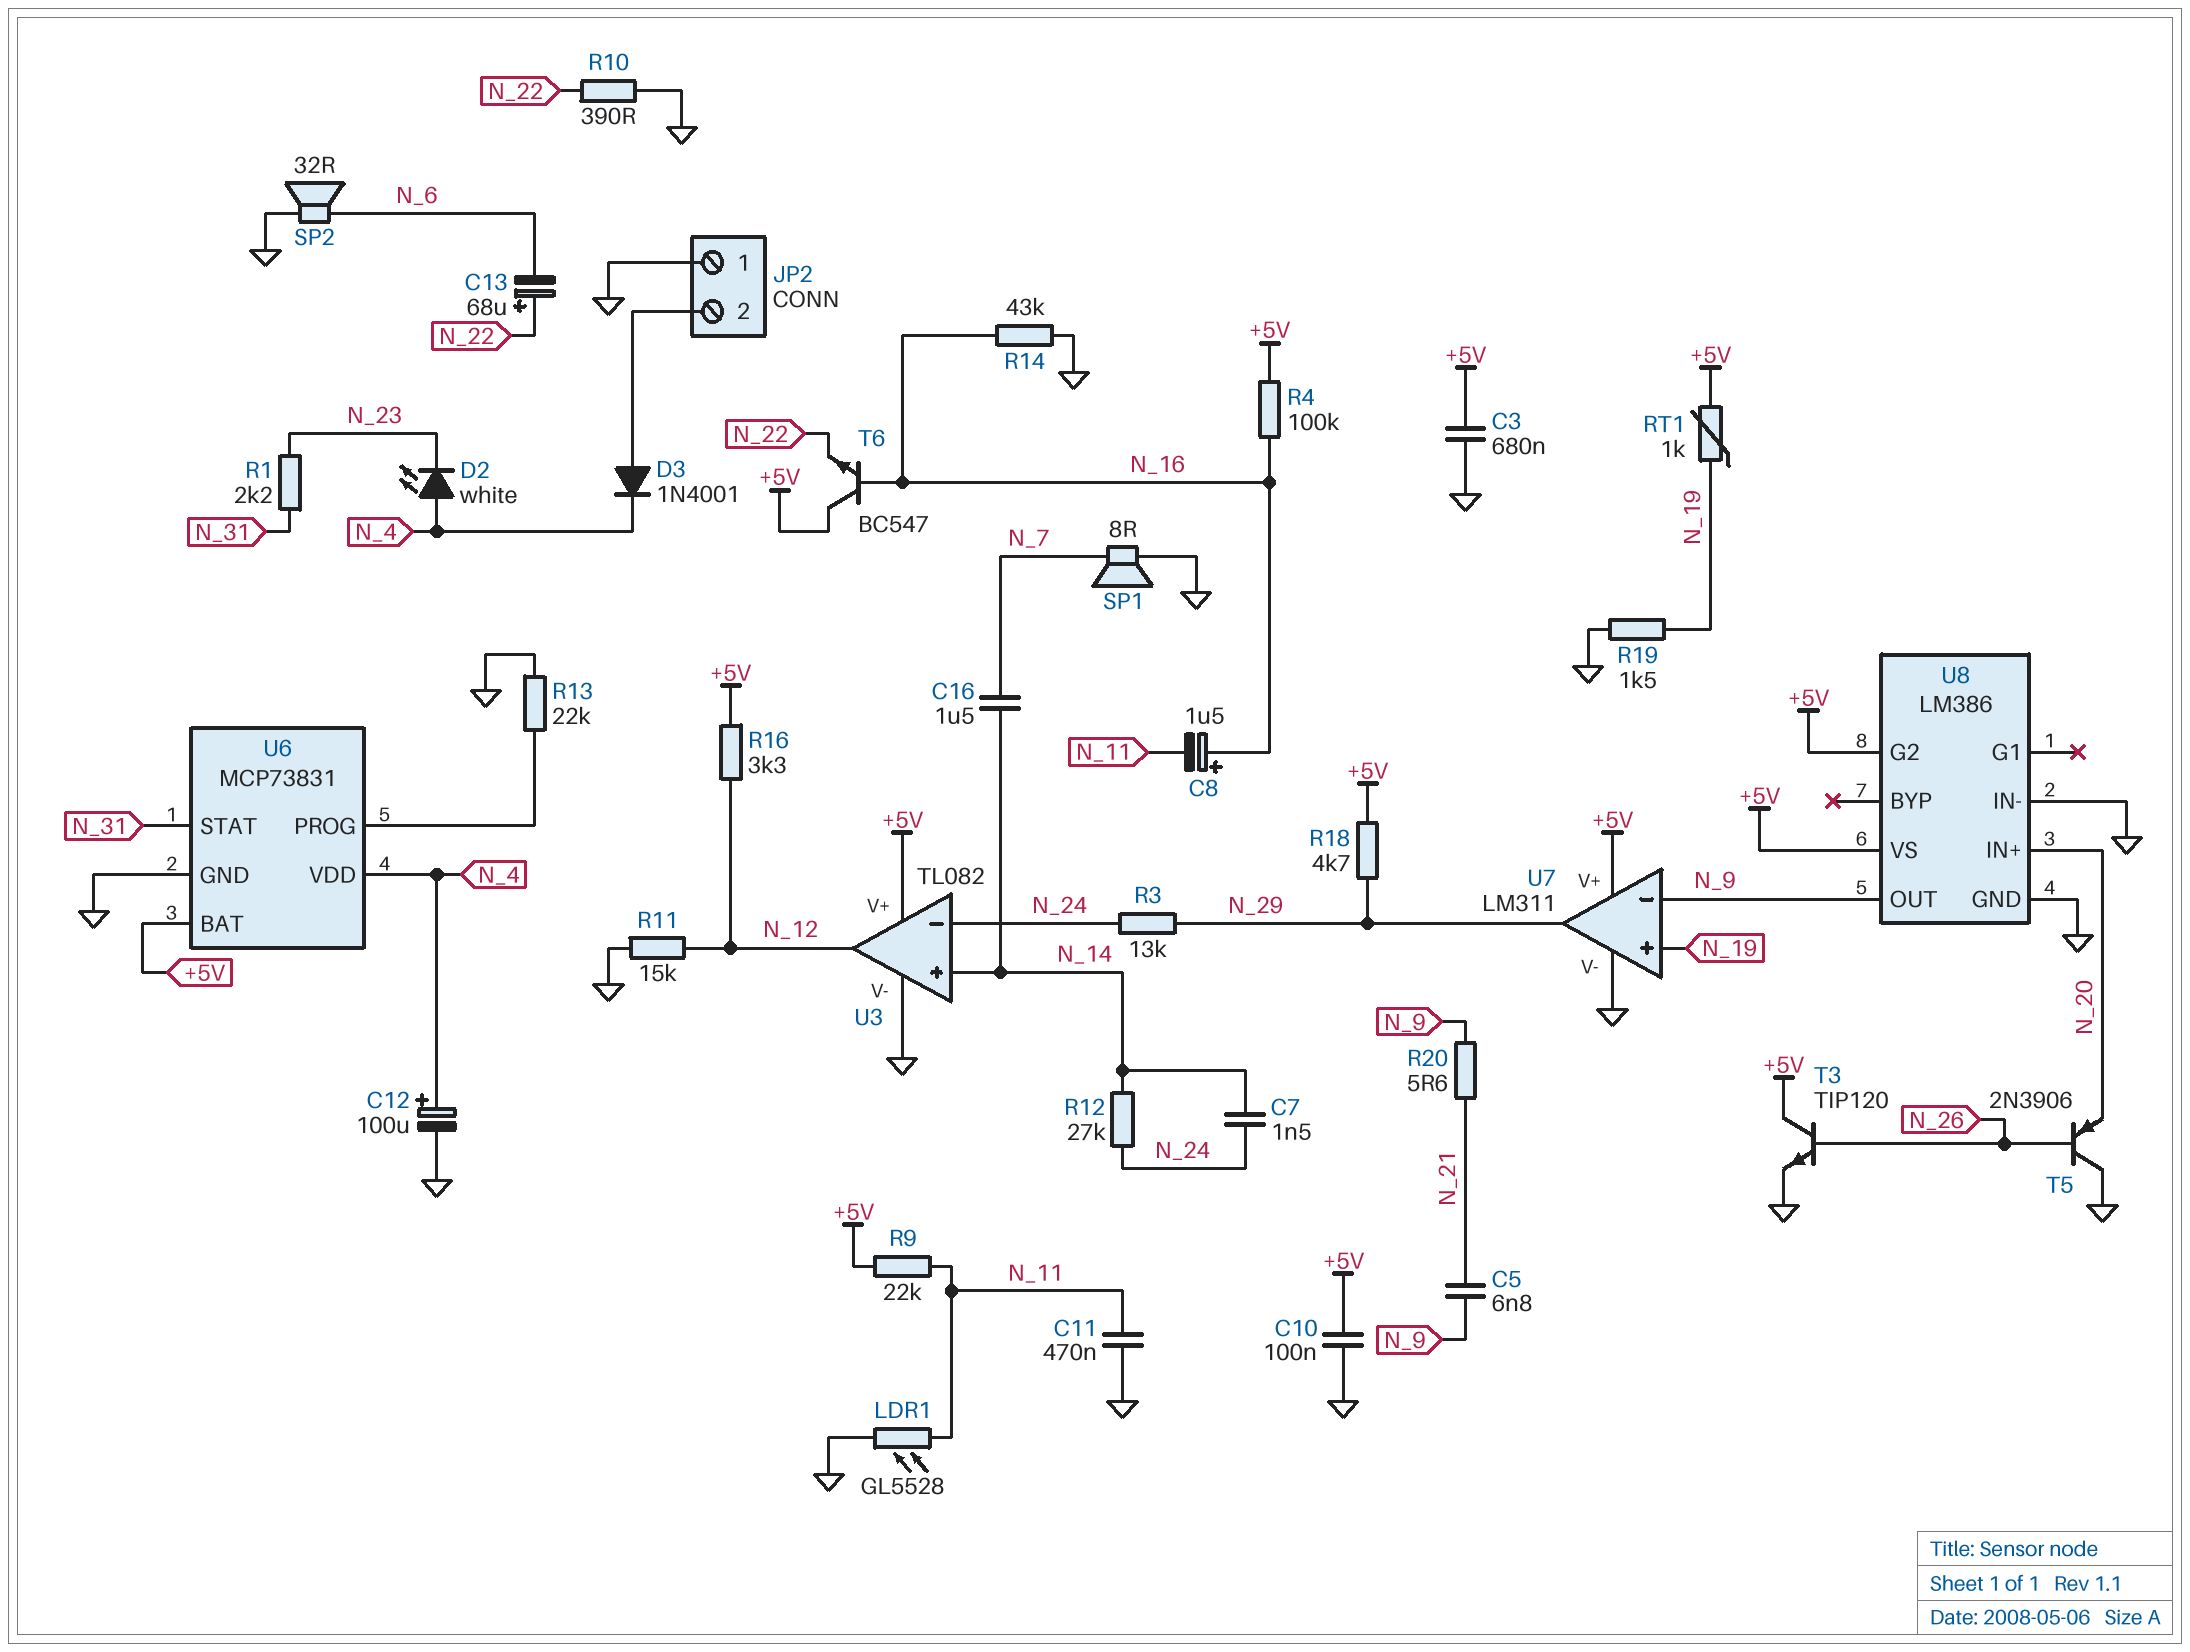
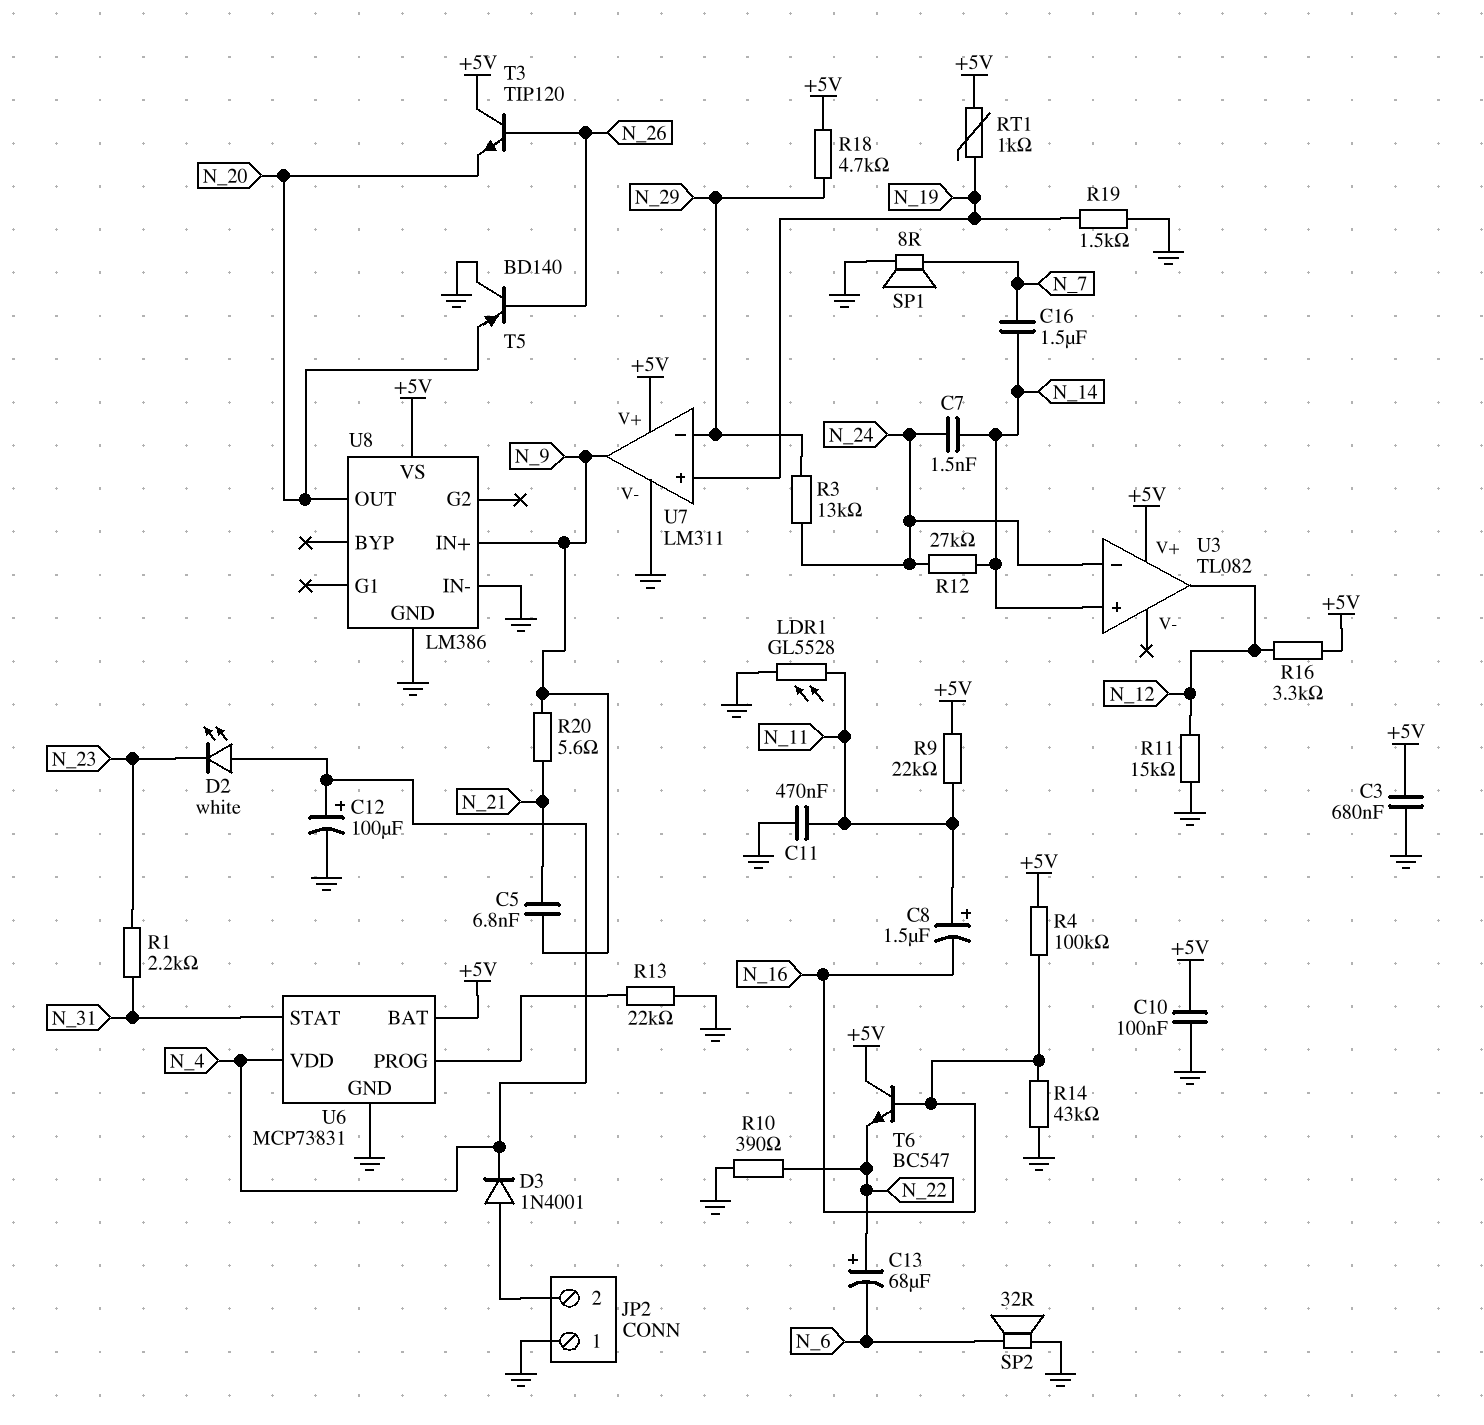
C8: 1.5uF (plus N_16, minus N_11) -> 1.5uF (plus N_11, minus N_16)
T3: NPN TIP120 (B N_26, C +5V, E GND) -> NPN TIP120 (B N_26, C +5V, E N_20)
T5: PNP 2N3906 (B N_26, C GND, E N_20) -> PNP BD140 (B N_26, C GND, E N_20)
U3 pin V-: GND -> none
U7 pin in-: N_9 -> N_29
U7 pin out: N_29 -> N_9
U8 pin G2: +5V -> none
U8 pin IN+: N_20 -> N_9
U8 pin OUT: N_9 -> N_20

